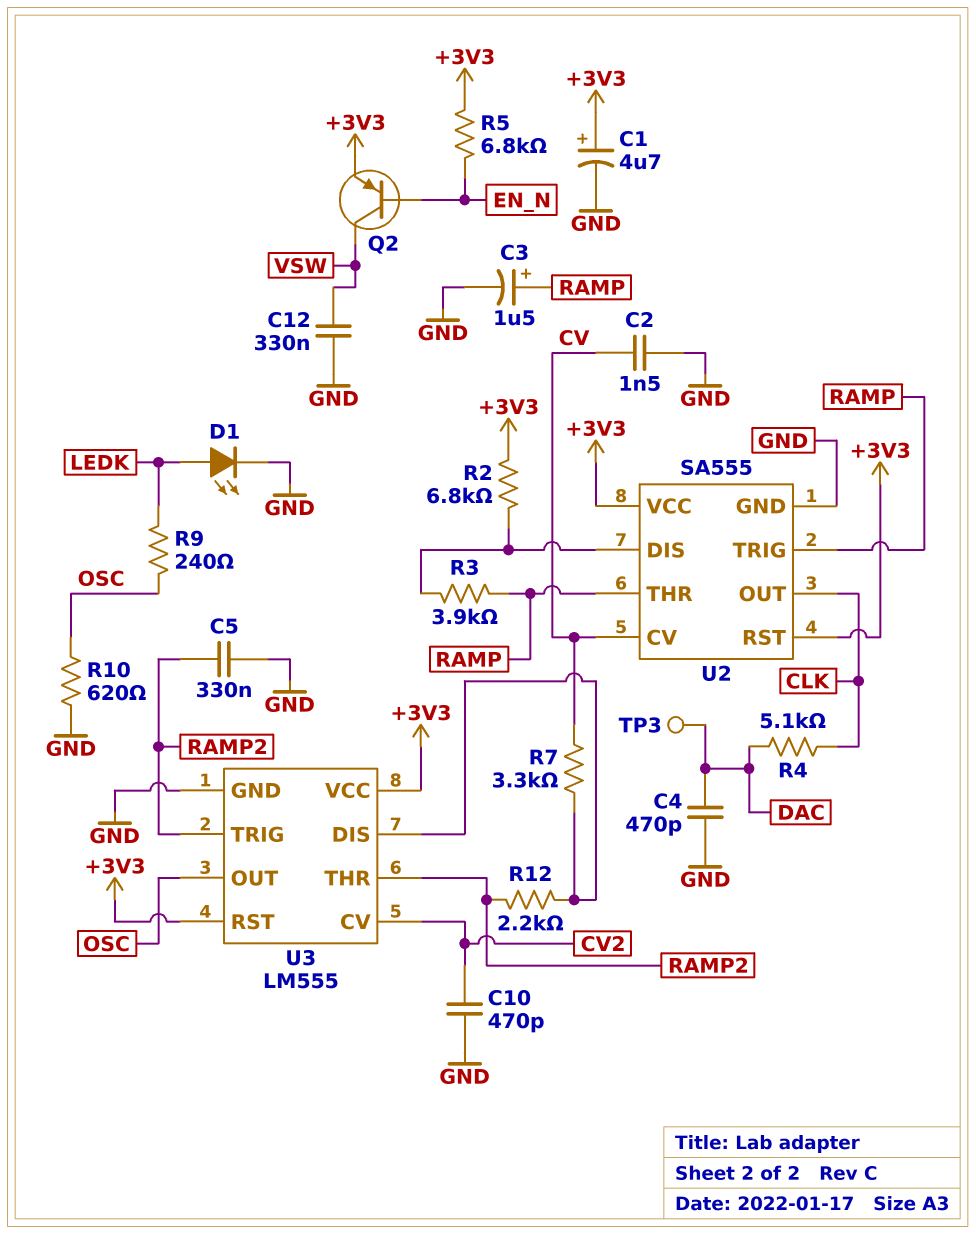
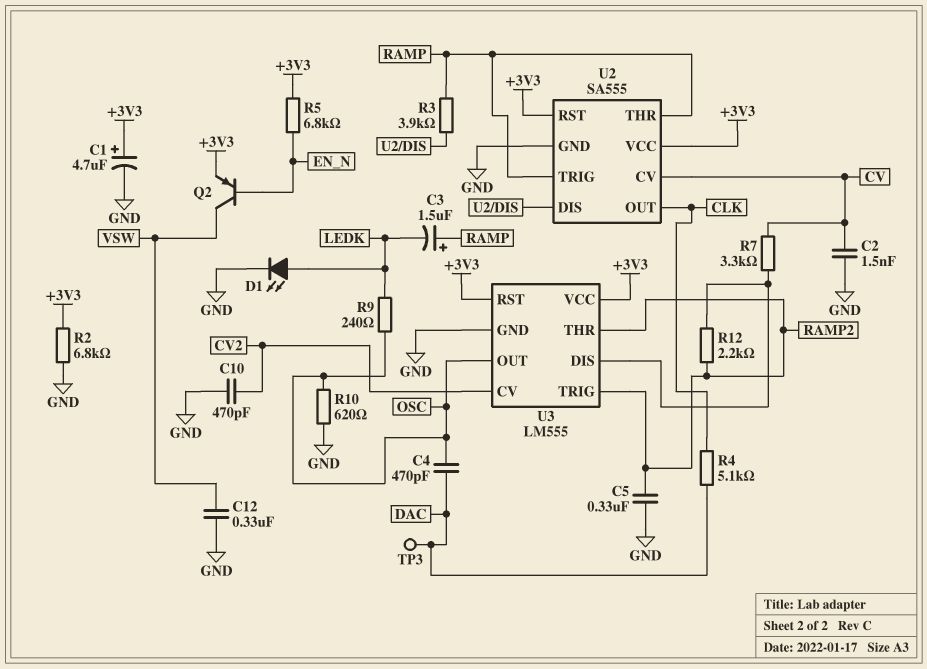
C3: 1.5uF (plus RAMP, minus GND) -> 1.5uF (plus RAMP, minus LEDK)
C4: 470pF (DAC, GND) -> 470pF (DAC, OSC)
R2: 6.8k (+3V3, U2/DIS) -> 6.8k (+3V3, GND)

